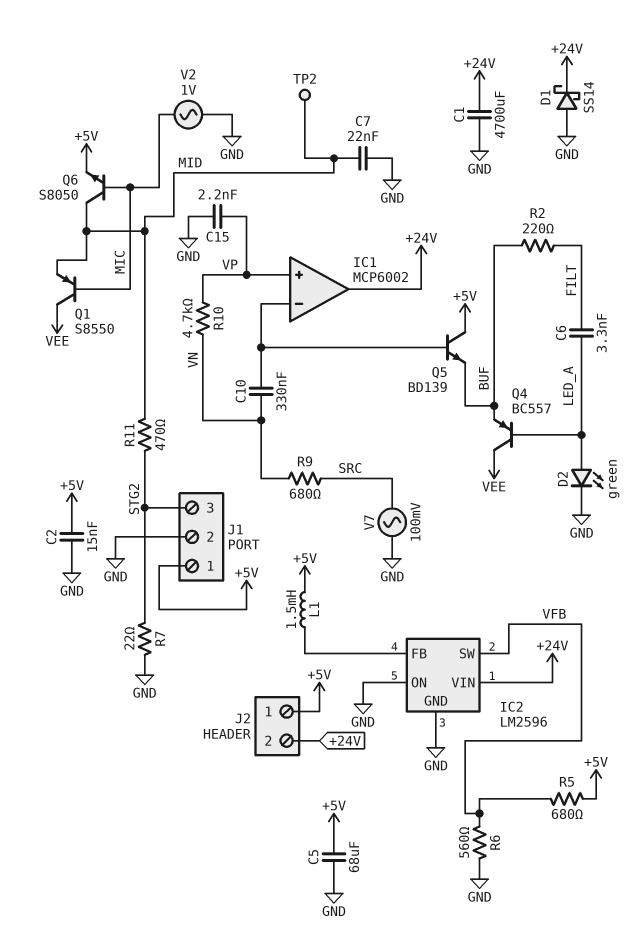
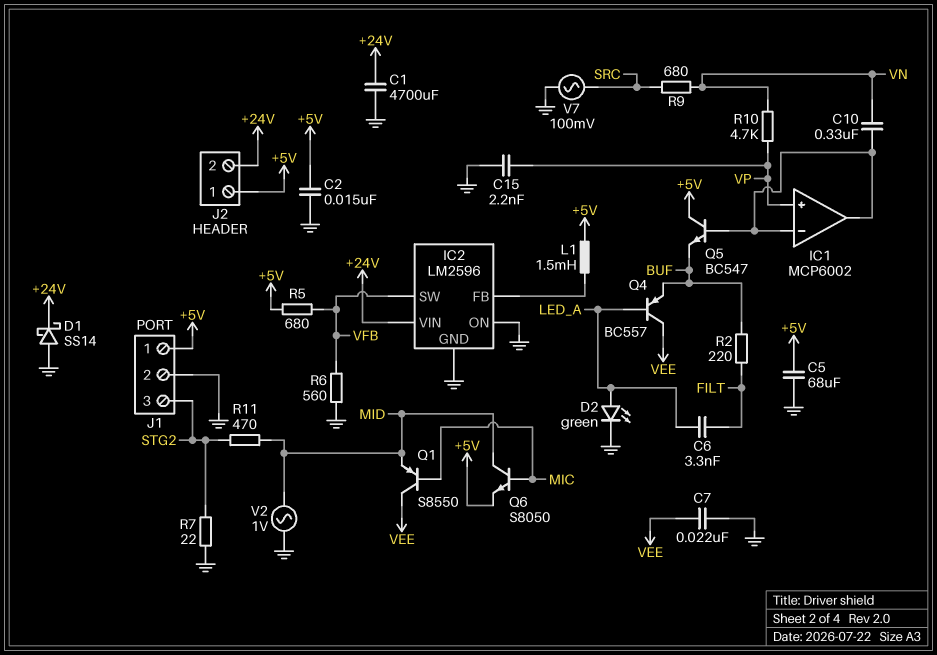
C7: 22nF (GND, MID) -> 22nF (GND, VEE)
IC1 pin out: +24V -> IC1/in-
Q5: NPN BD139 (B IC1/in-, C +5V, E BUF) -> NPN BC547 (B IC1/in-, C +5V, E BUF)
TP2: test point (MID) -> none
V2: AC 1V (GND, MIC) -> AC 1V (GND, MID)

